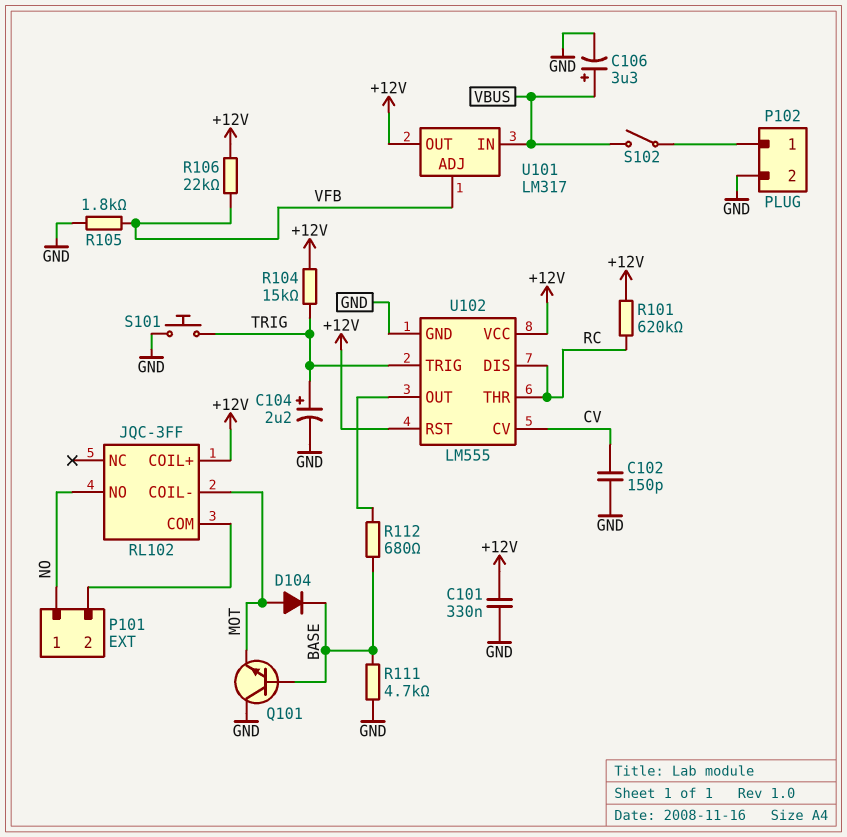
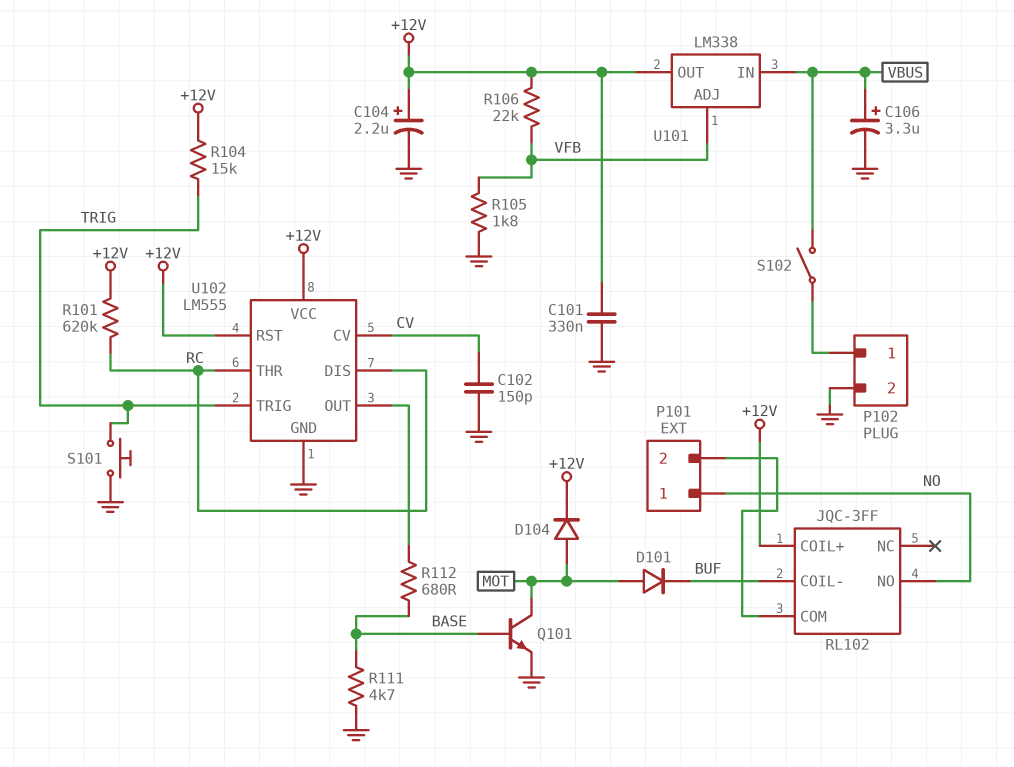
C104: 2.2uF (plus TRIG, minus GND) -> 2.2uF (plus +12V, minus GND)
D101: none -> diode (A MOT, K BUF)
D104: diode (A MOT, K BASE) -> diode (A MOT, K +12V)
Q101: NPN (B BASE, C GND, E MOT) -> NPN (B BASE, C MOT, E GND)
RL102 pin COIL-: MOT -> BUF
U101: LM317 -> LM338

